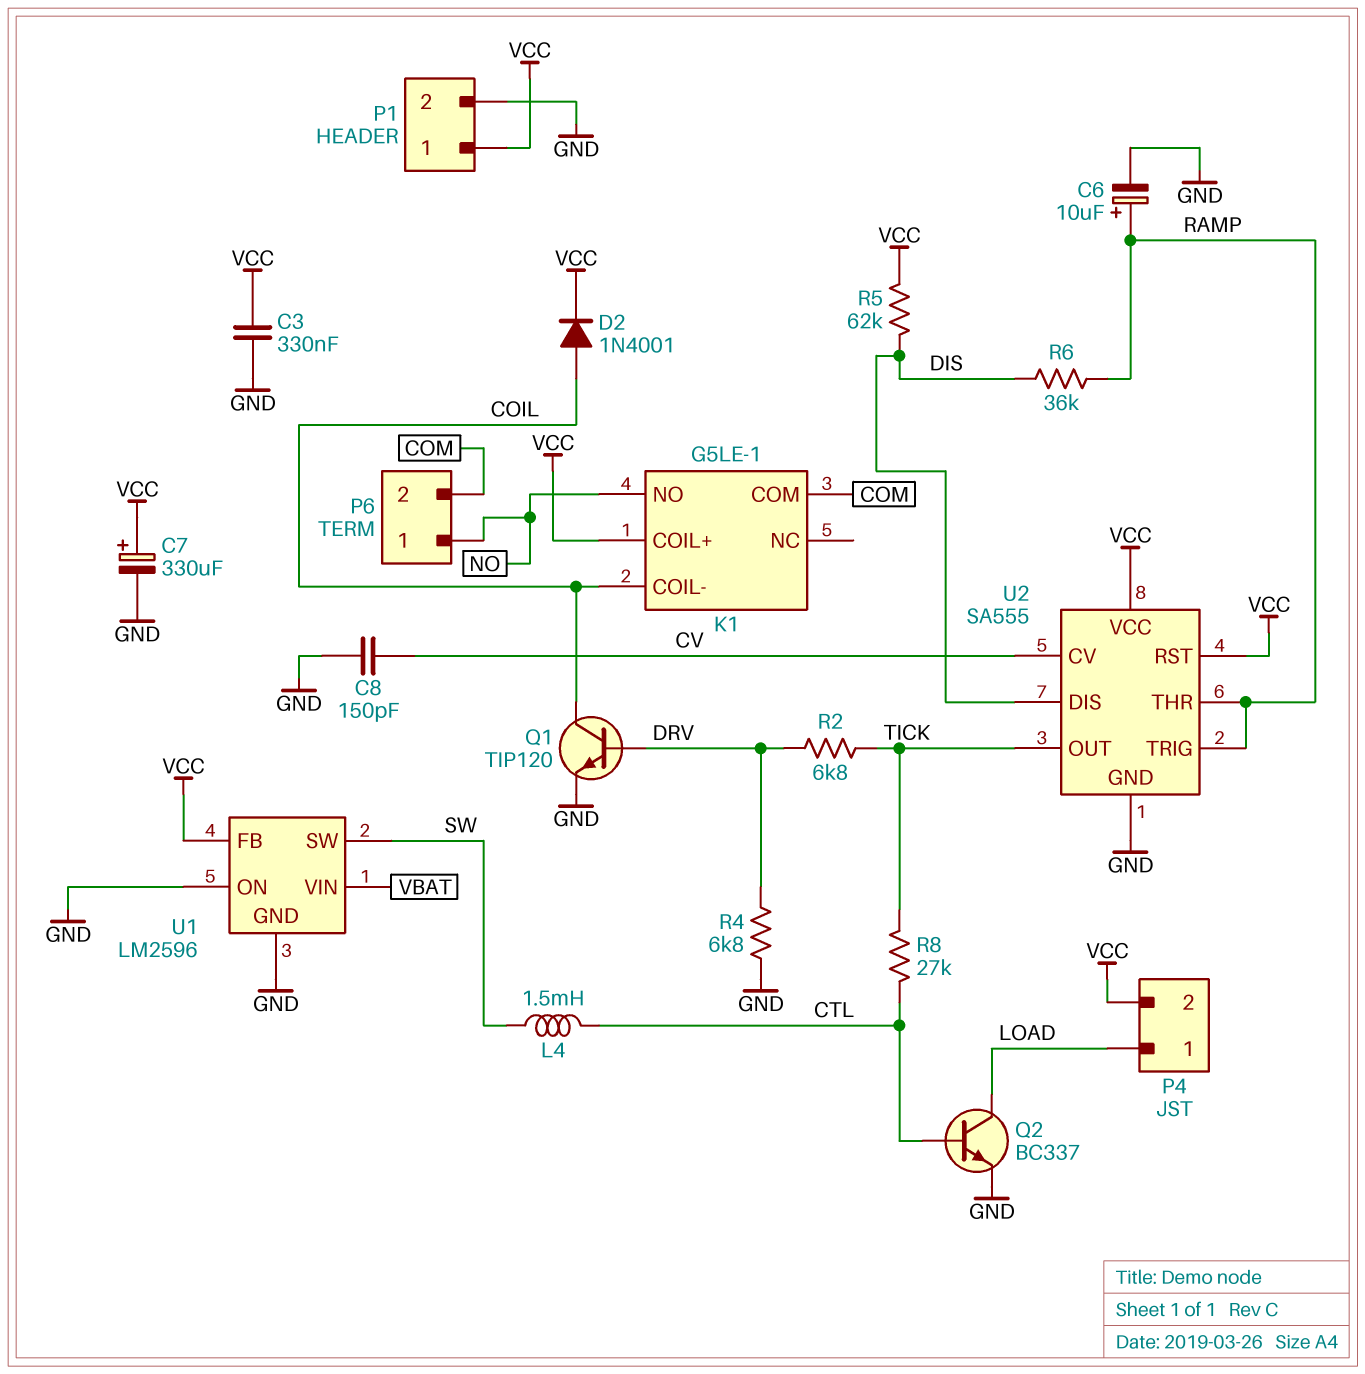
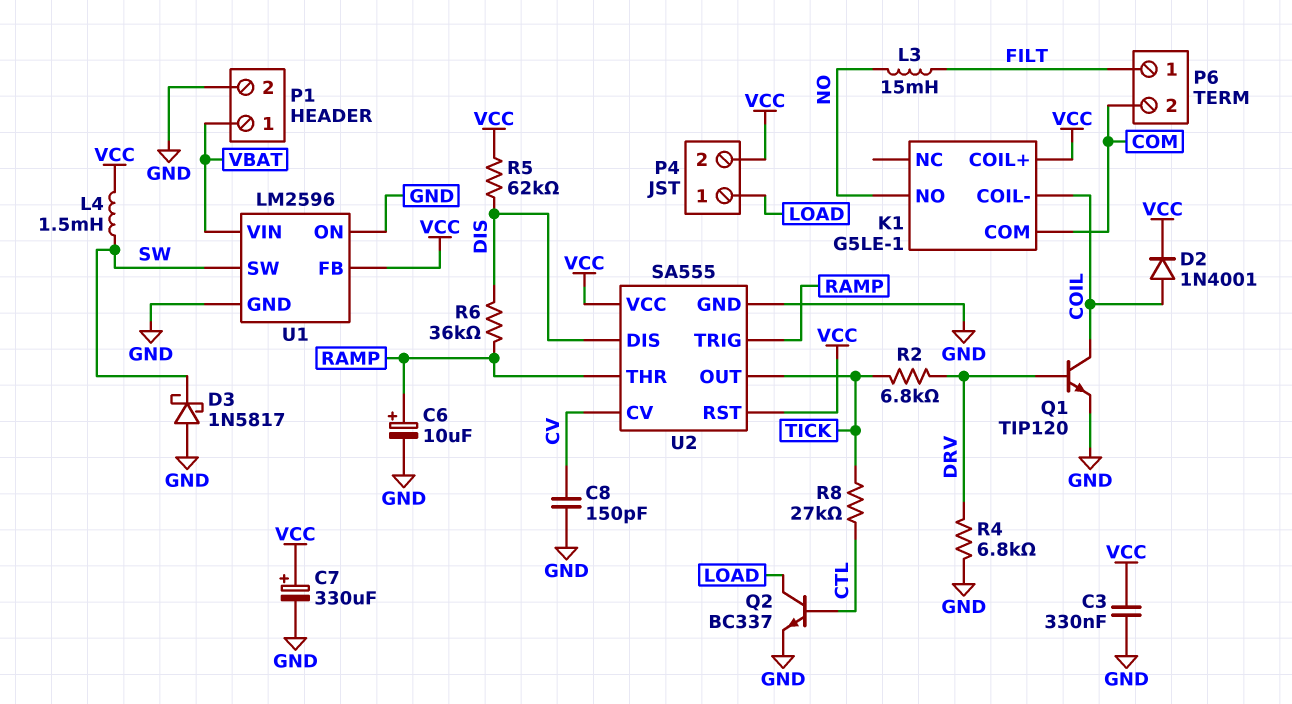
D3: none -> schottky 1N5817 (A GND, K SW)
L3: none -> 15mH (FILT, NO)
L4: 1.5mH (CTL, SW) -> 1.5mH (SW, VCC)
P1 pin 1: VCC -> VBAT
P6 pin 1: NO -> FILT

